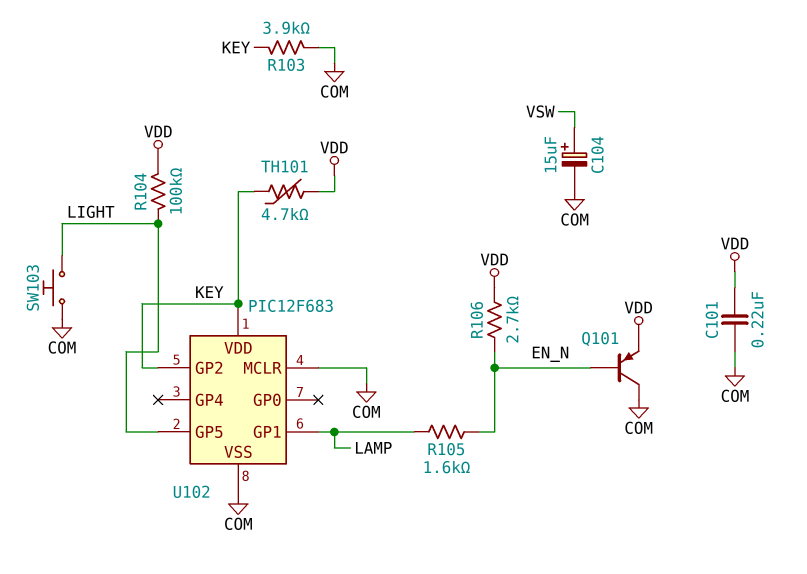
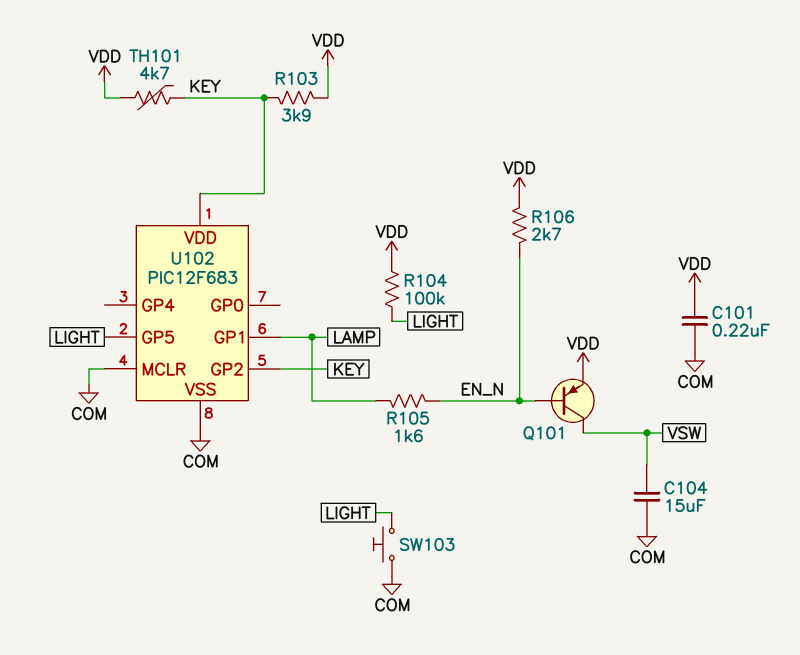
C104: 15uF (plus VSW, minus COM) -> 15uF (COM, VSW)
Q101: PNP (B EN_N, C COM, E VDD) -> PNP (B EN_N, C VSW, E VDD)
R103: 3.9k (COM, KEY) -> 3.9k (KEY, VDD)

